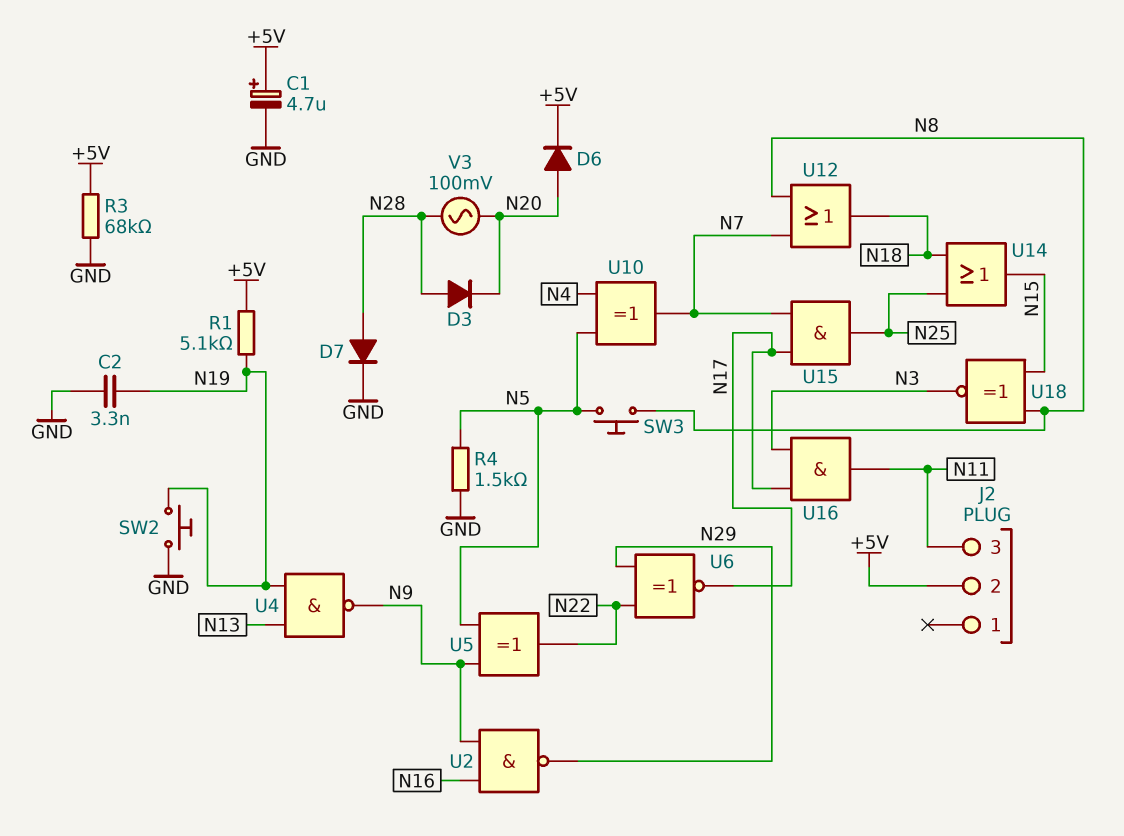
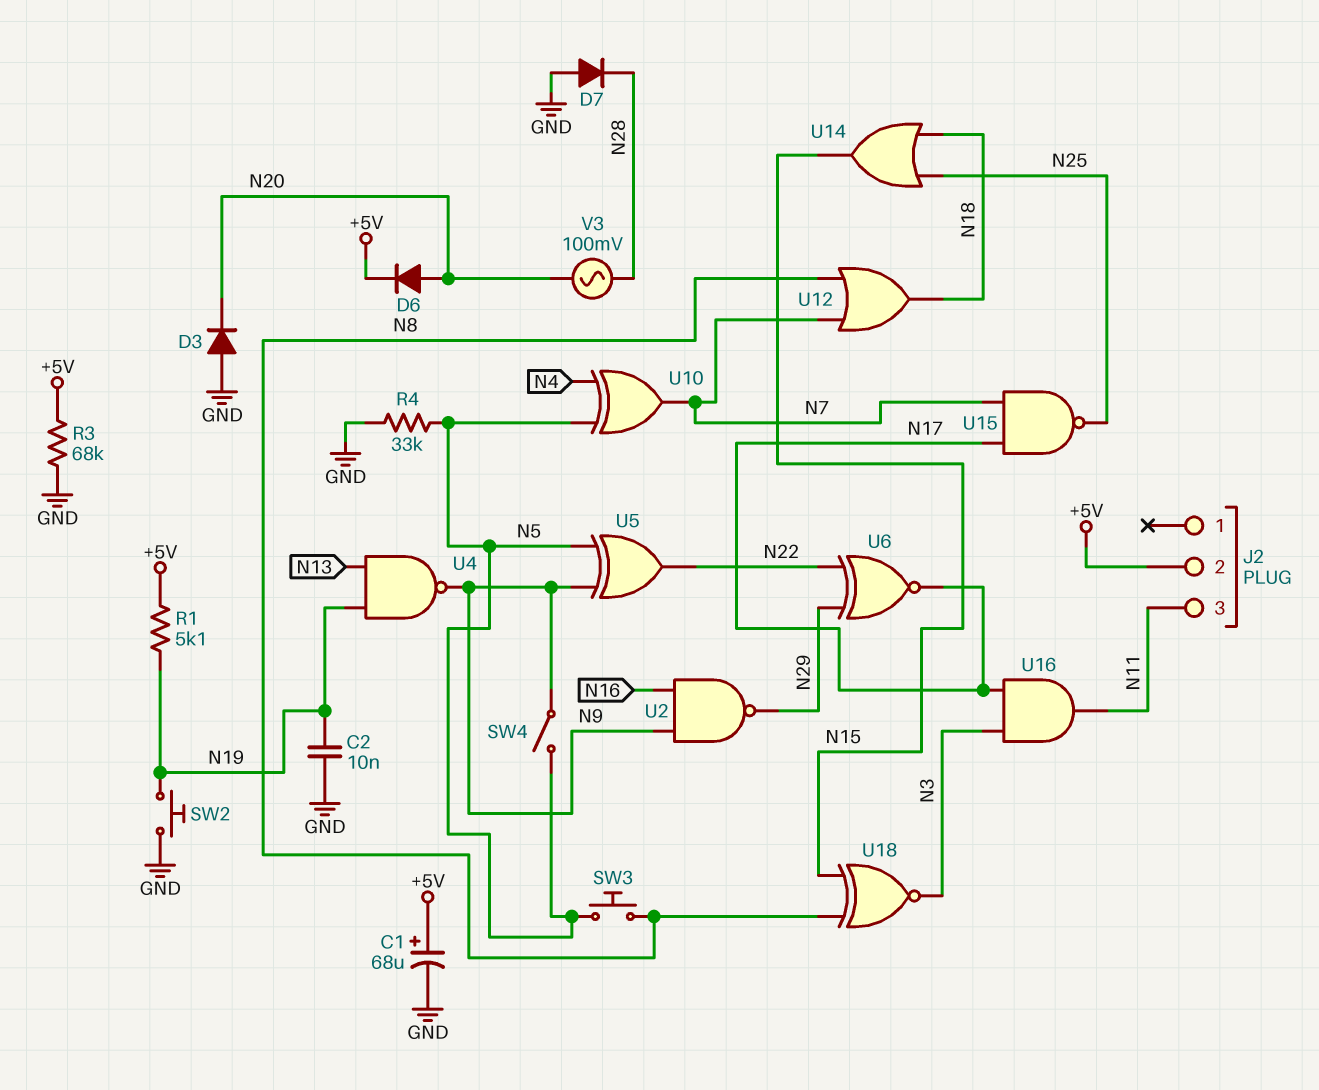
C1: 4.7uF (plus +5V, minus GND) -> 68uF (plus +5V, minus GND)
C2: 3.3nF (GND, N19) -> 10nF (GND, N19)
D3: diode (A N28, K N20) -> diode (A GND, K N20)
D7: diode (A N28, K GND) -> diode (A GND, K N28)
R4: 1.5k (GND, N5) -> 33k (GND, N5)
SW4: none -> switch (N5, N9)
U15: AND (in N7, in N17, out N25) -> NAND (in N7, in N17, out N25)

